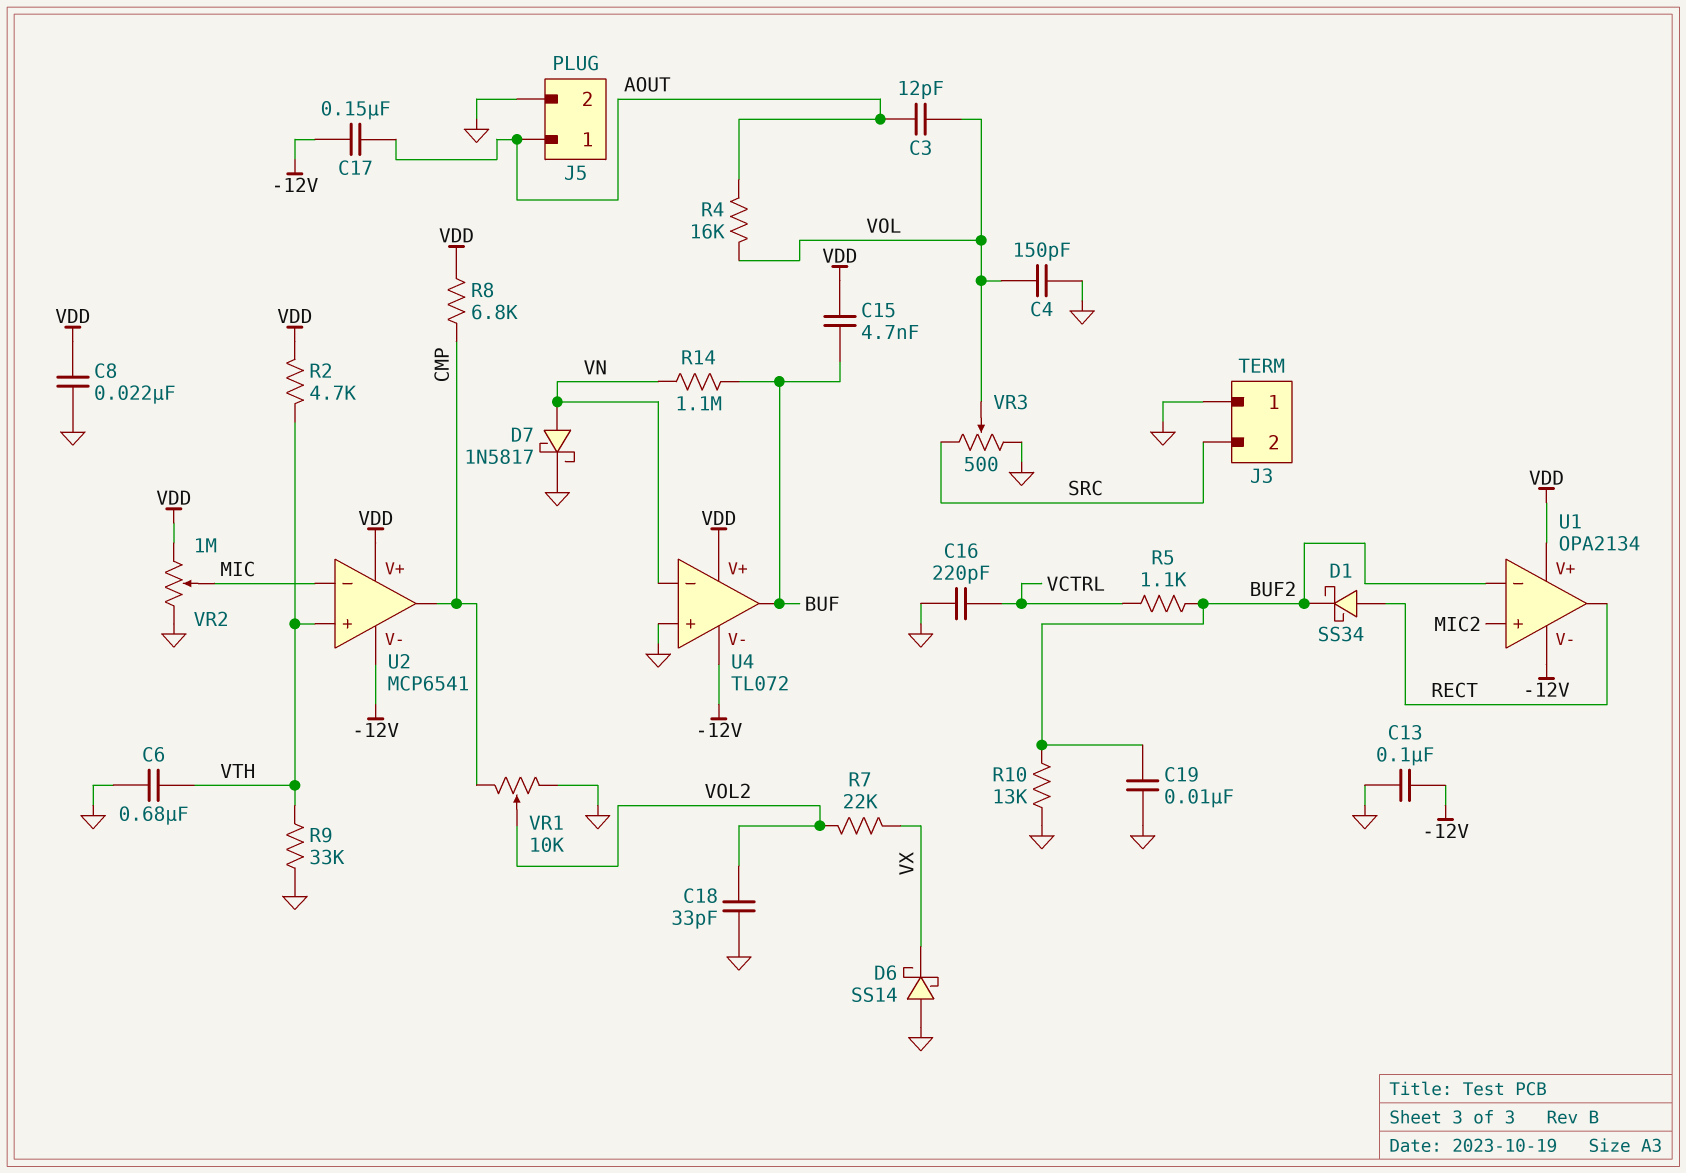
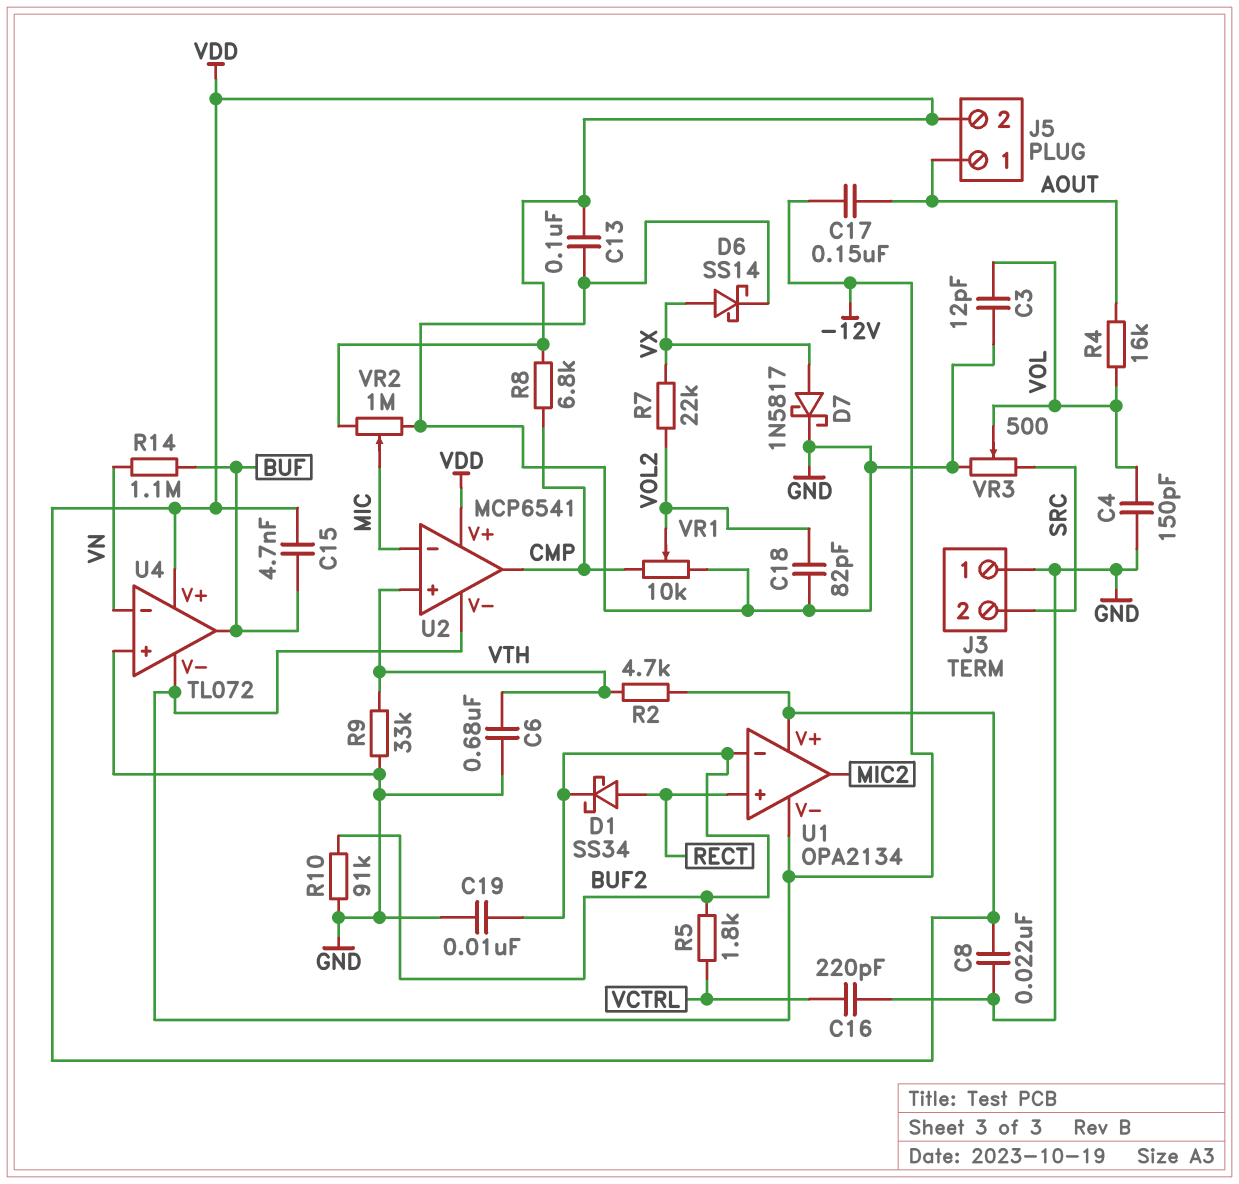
C3: 12pF (AOUT, VOL) -> 12pF (GND, VOL)
C13: 100nF (-12V, GND) -> 100nF (GND, VDD)
C18: 33pF (GND, VOL2) -> 82pF (GND, VOL2)
D6: schottky SS14 (A GND, K VX) -> schottky SS14 (A VX, K GND)
D7: schottky 1N5817 (A VN, K GND) -> schottky 1N5817 (A VX, K GND)
J5 pin 2: GND -> VDD
R5: 1.1k (BUF2, VCTRL) -> 1.8k (BUF2, VCTRL)
R10: 13k (BUF2, GND) -> 91k (BUF2, GND)
U1 pin in+: MIC2 -> RECT
U1 pin out: RECT -> MIC2

